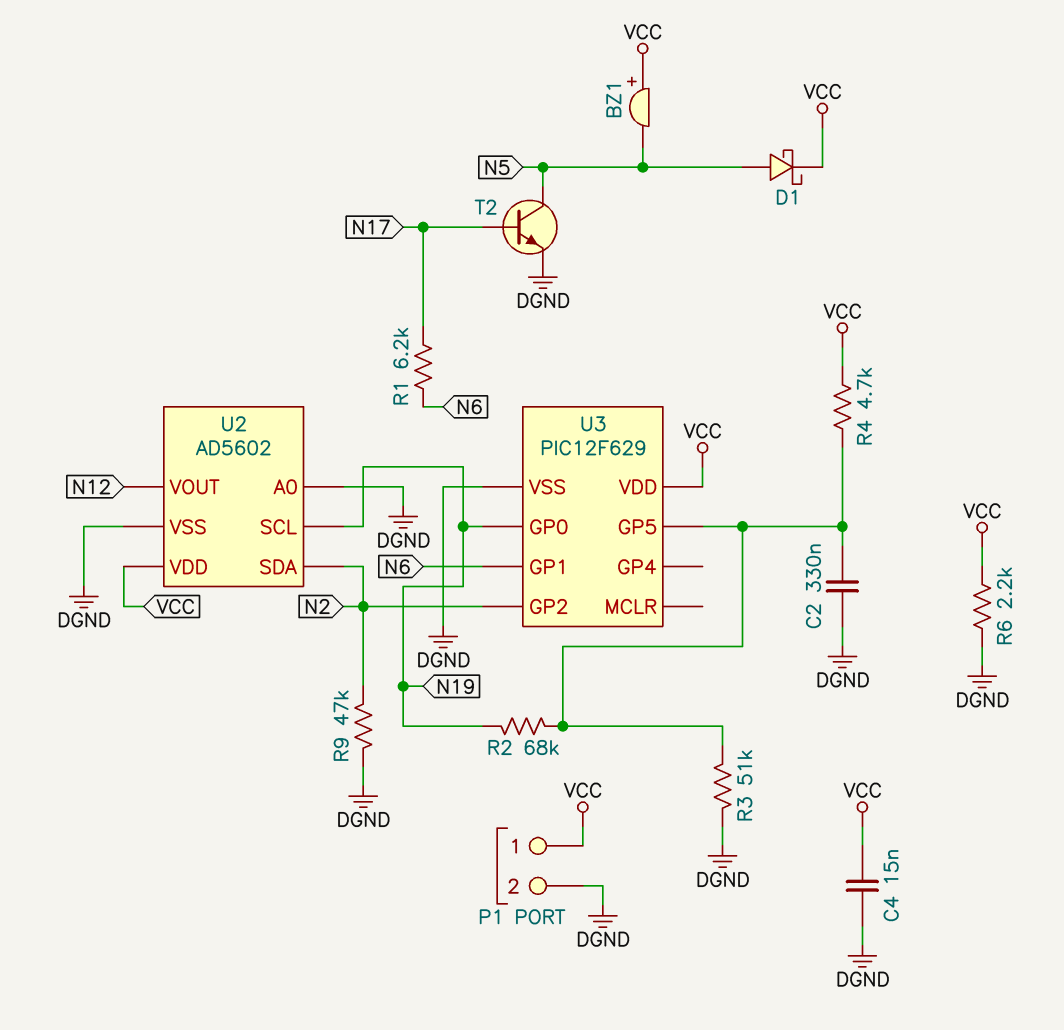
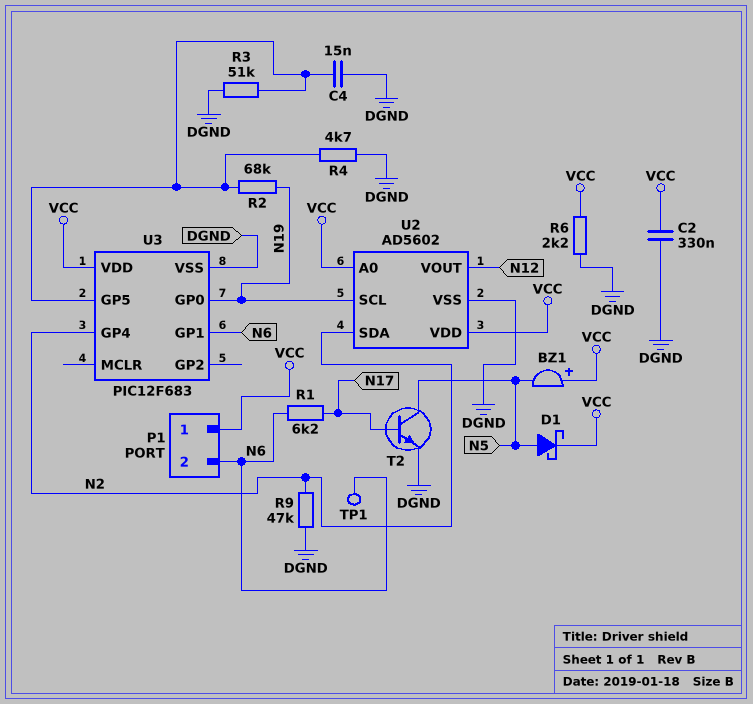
C2: 330nF (DGND, U3/GP5) -> 330nF (DGND, VCC)
C4: 15nF (DGND, VCC) -> 15nF (DGND, U3/GP5)
P1 pin 2: DGND -> N6
R4: 4.7k (U3/GP5, VCC) -> 4.7k (DGND, U3/GP5)
TP1: none -> test point (N6)
U2 pin A0: DGND -> VCC
U3: PIC12F629 -> PIC12F683
U3 pin GP2: N2 -> none
U3 pin GP4: none -> N2

